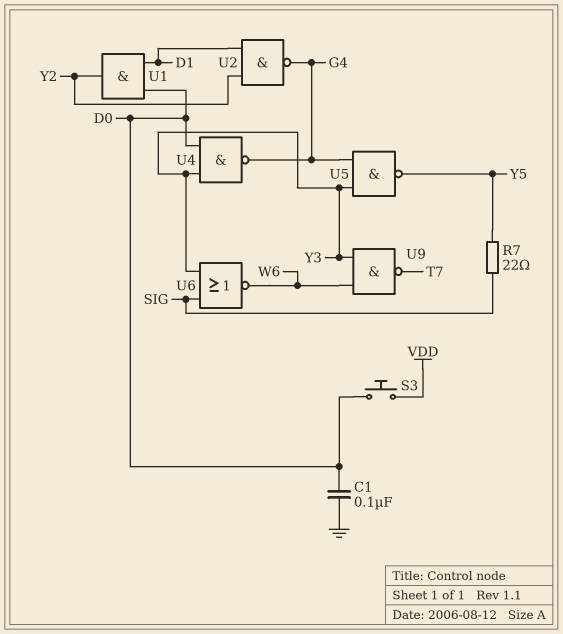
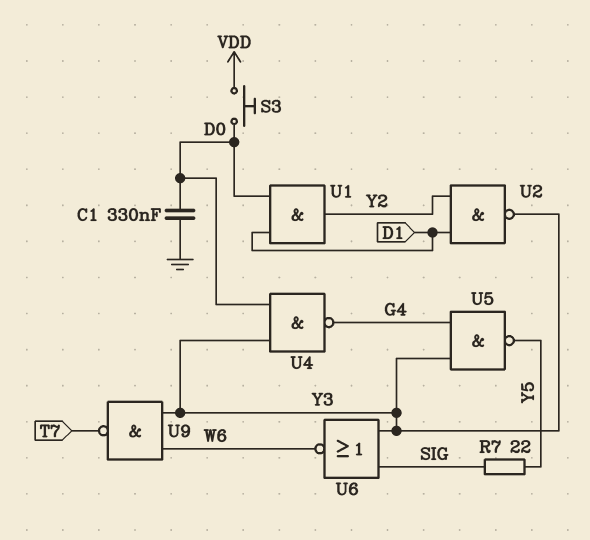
C1: 100nF (D0, GND) -> 330nF (D0, GND)
U2: NAND (in D1, in Y2, out G4) -> NAND (in D1, in Y2, out Y3)

